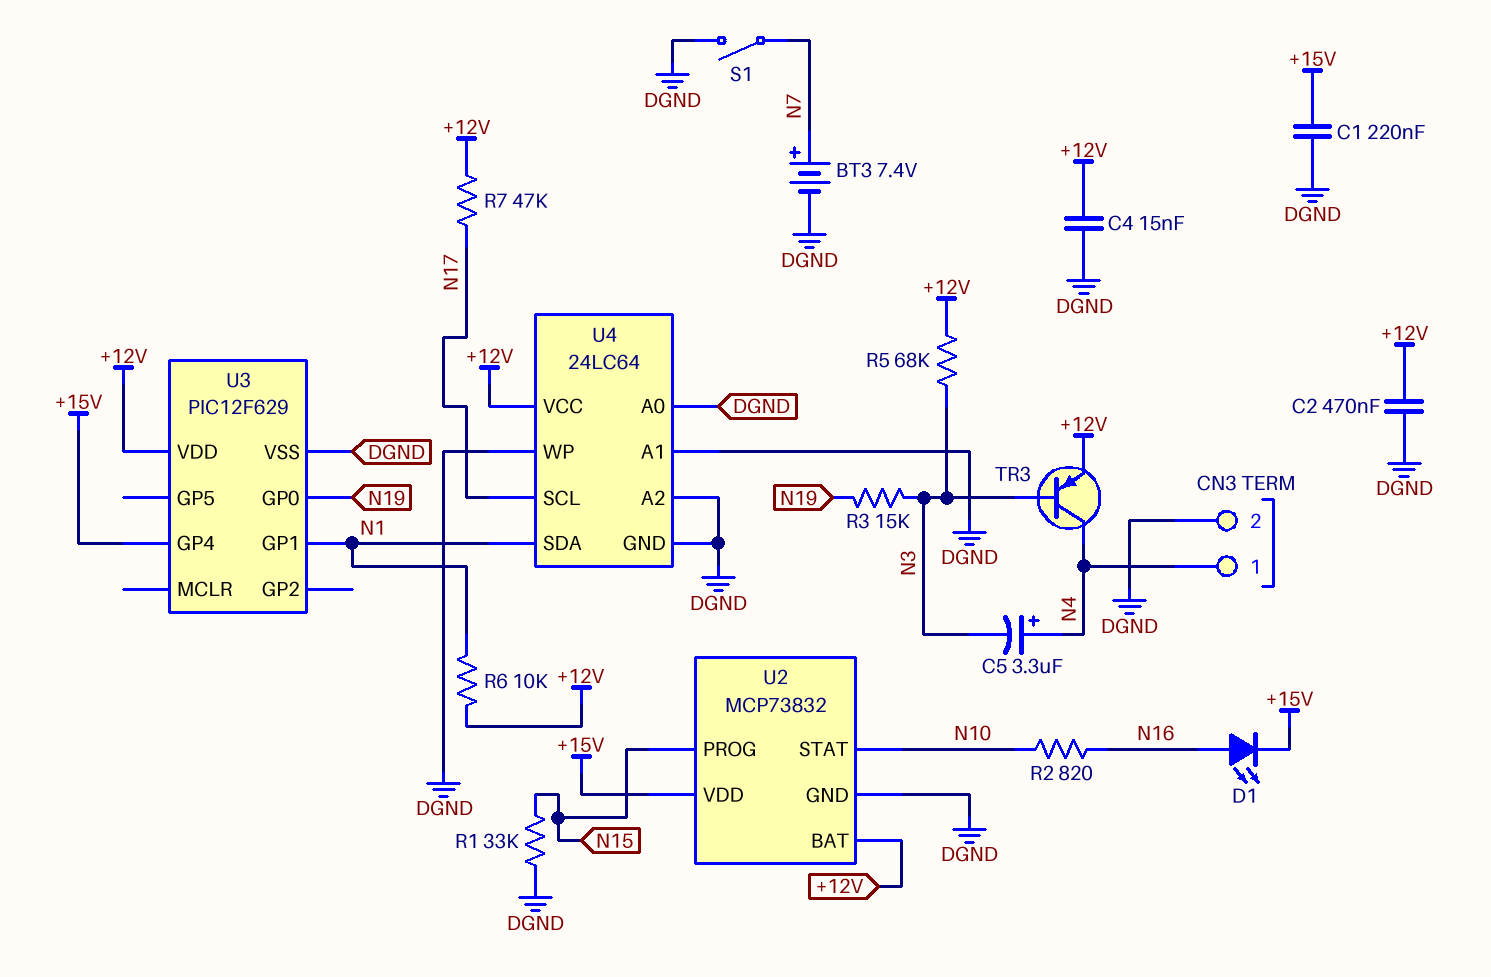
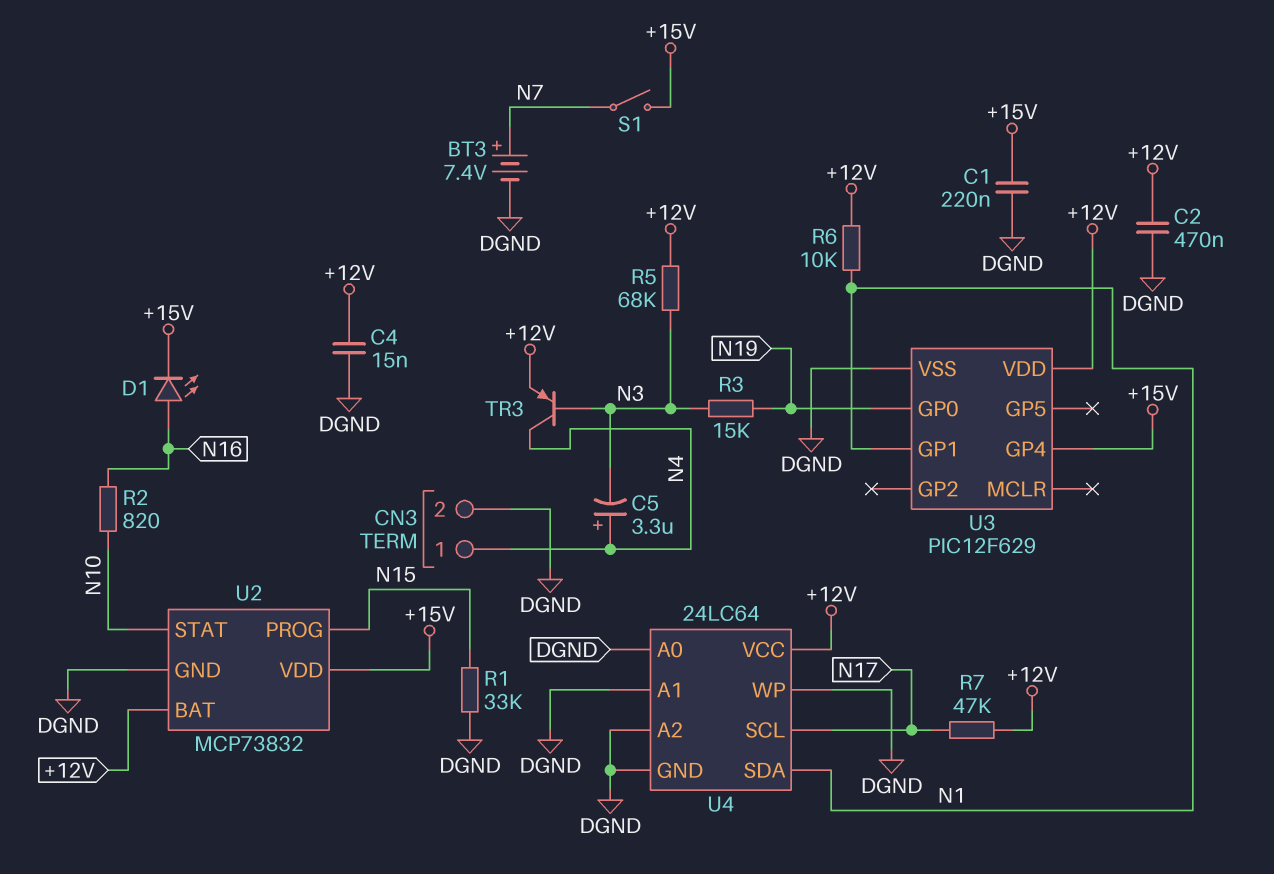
S1: switch (DGND, N7) -> switch (+15V, N7)

